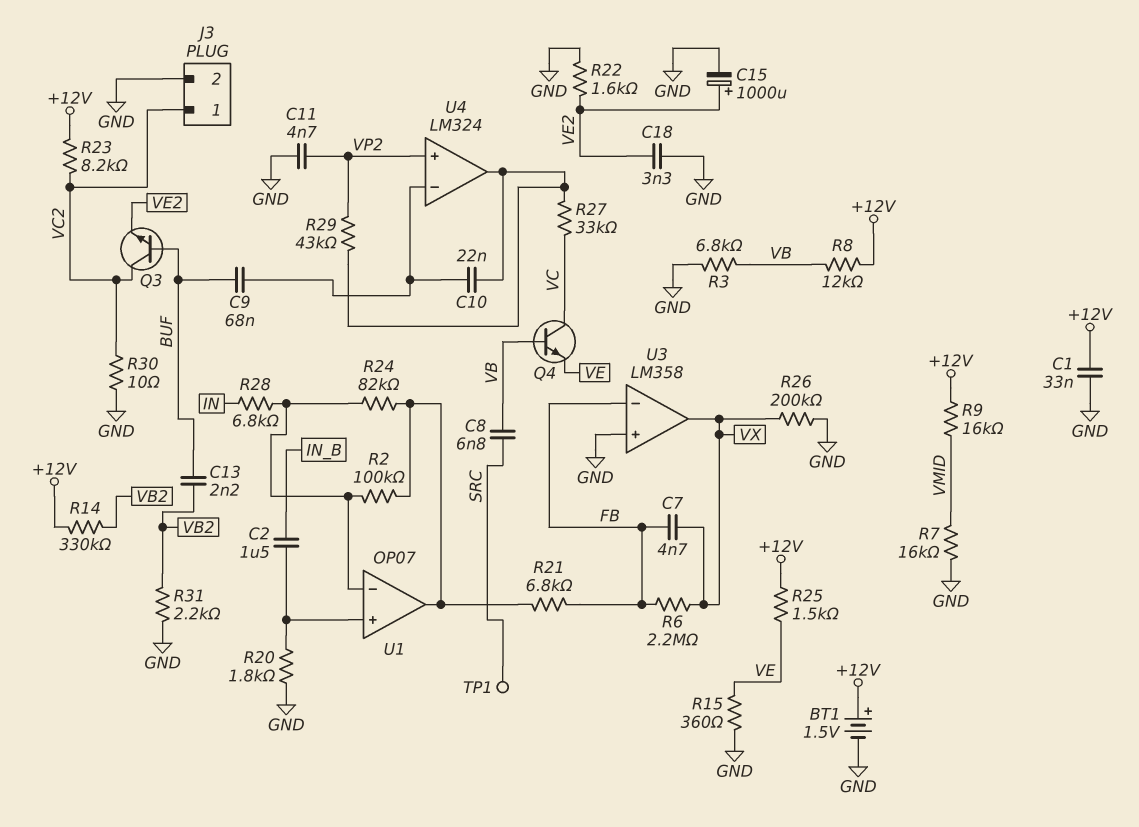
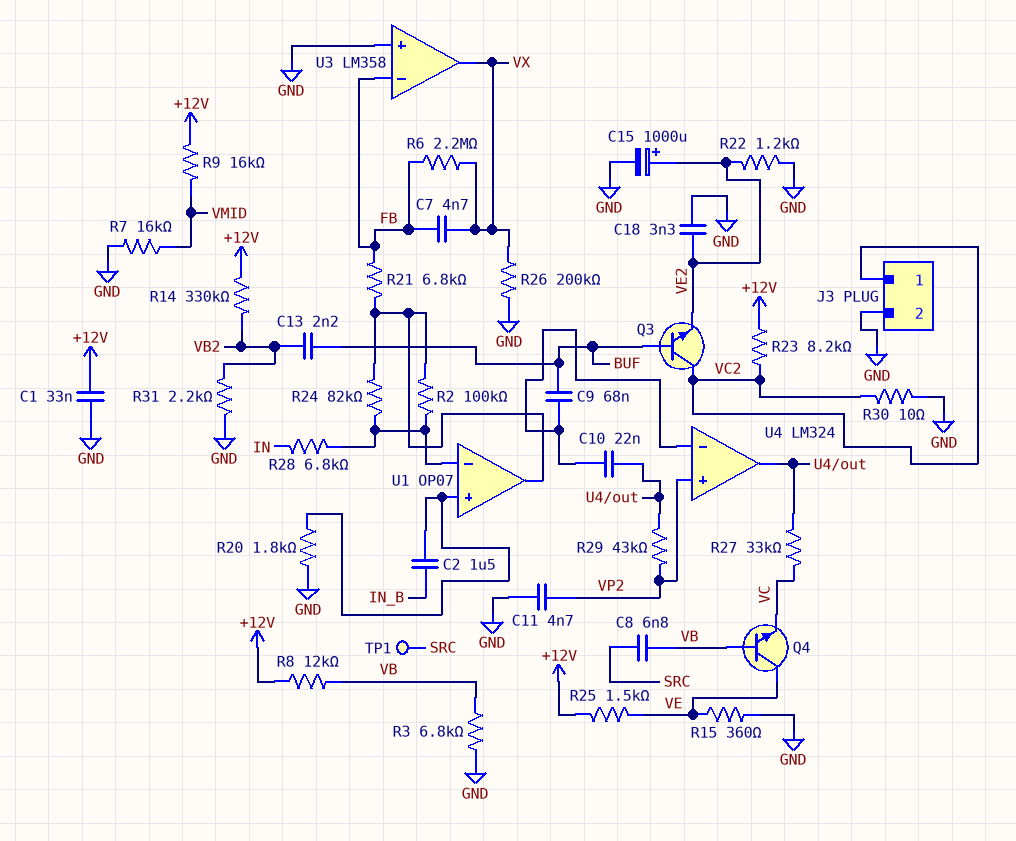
BT1: 1.5V (plus +12V, minus GND) -> none
Q4: NPN (B VB, C VC, E VE) -> NPN (B VB, C VE, E VC)
R22: 1.6k (GND, VE2) -> 1.2k (GND, VE2)

